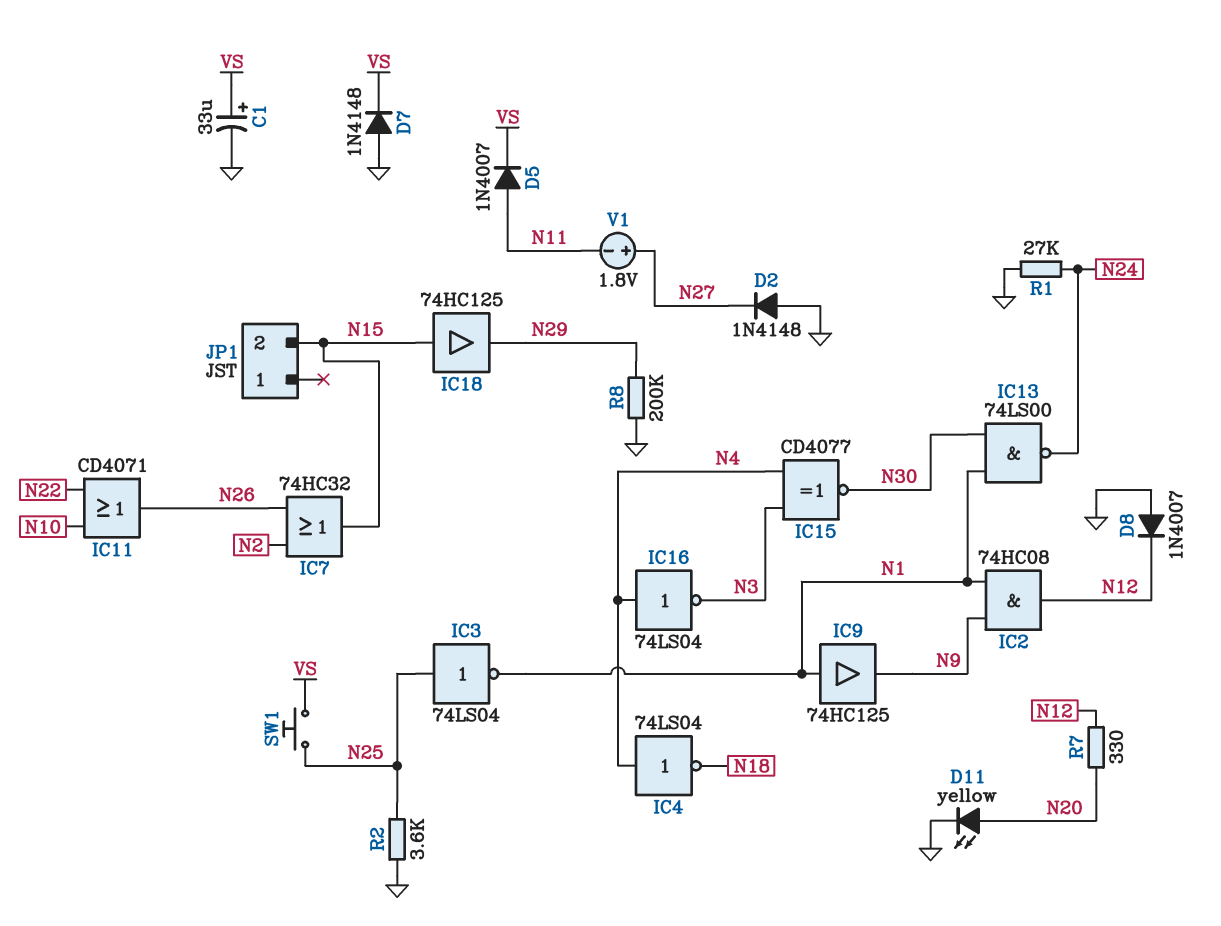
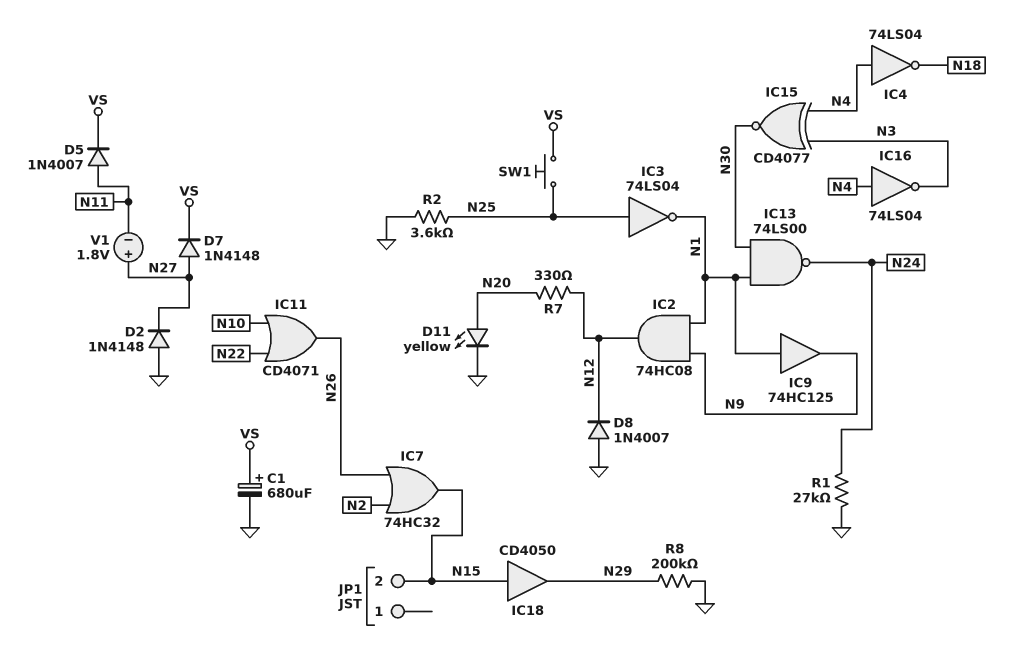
C1: 33uF (plus VS, minus GND) -> 680uF (plus VS, minus GND)
D7: diode 1N4148 (A GND, K VS) -> diode 1N4148 (A N27, K VS)
IC18: buffer 74HC125 (in N15, out N29) -> buffer CD4050 (in N15, out N29)

